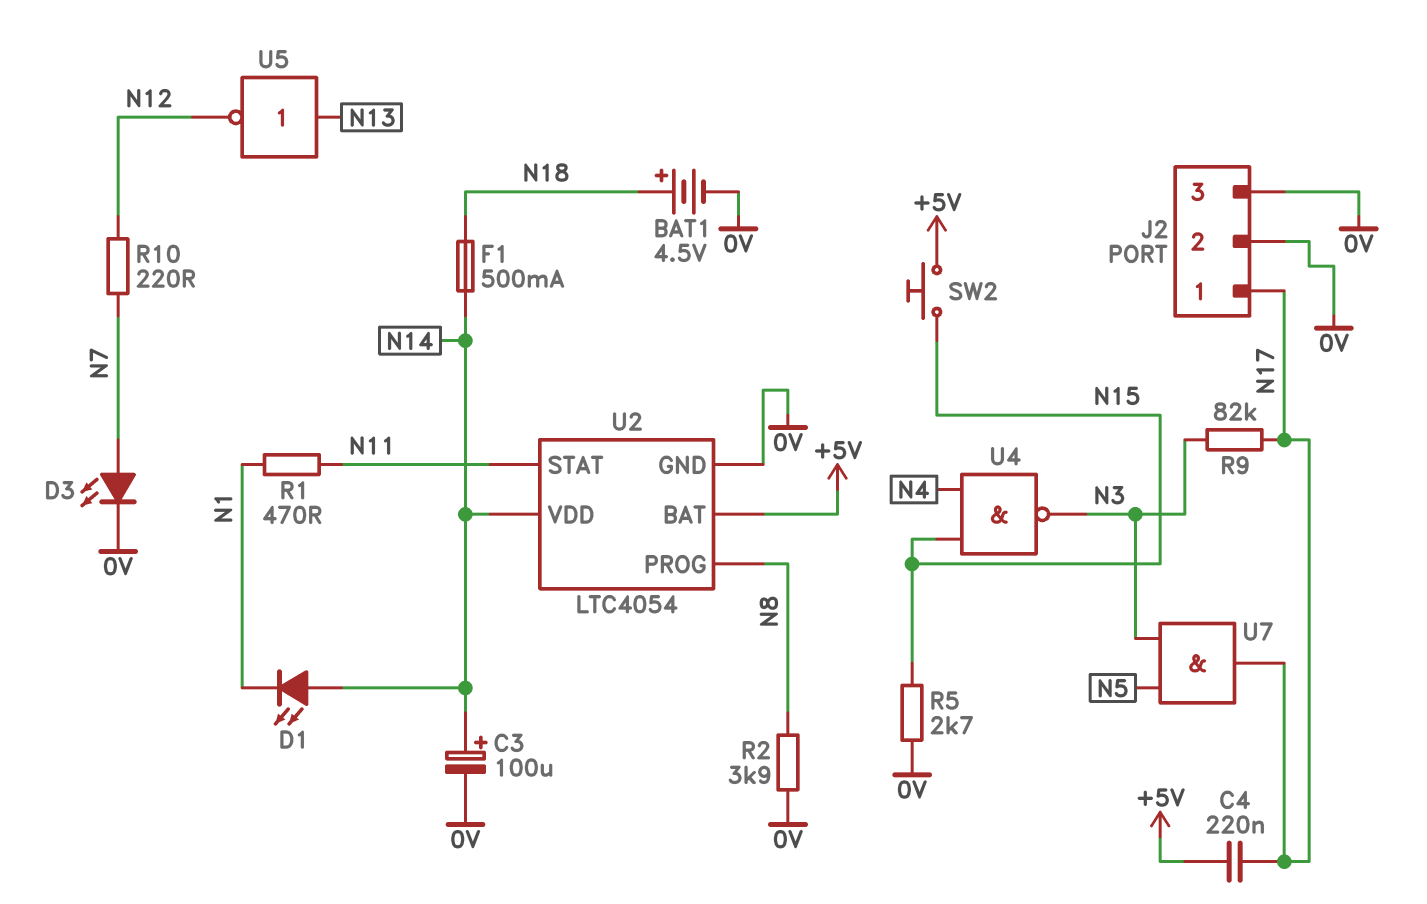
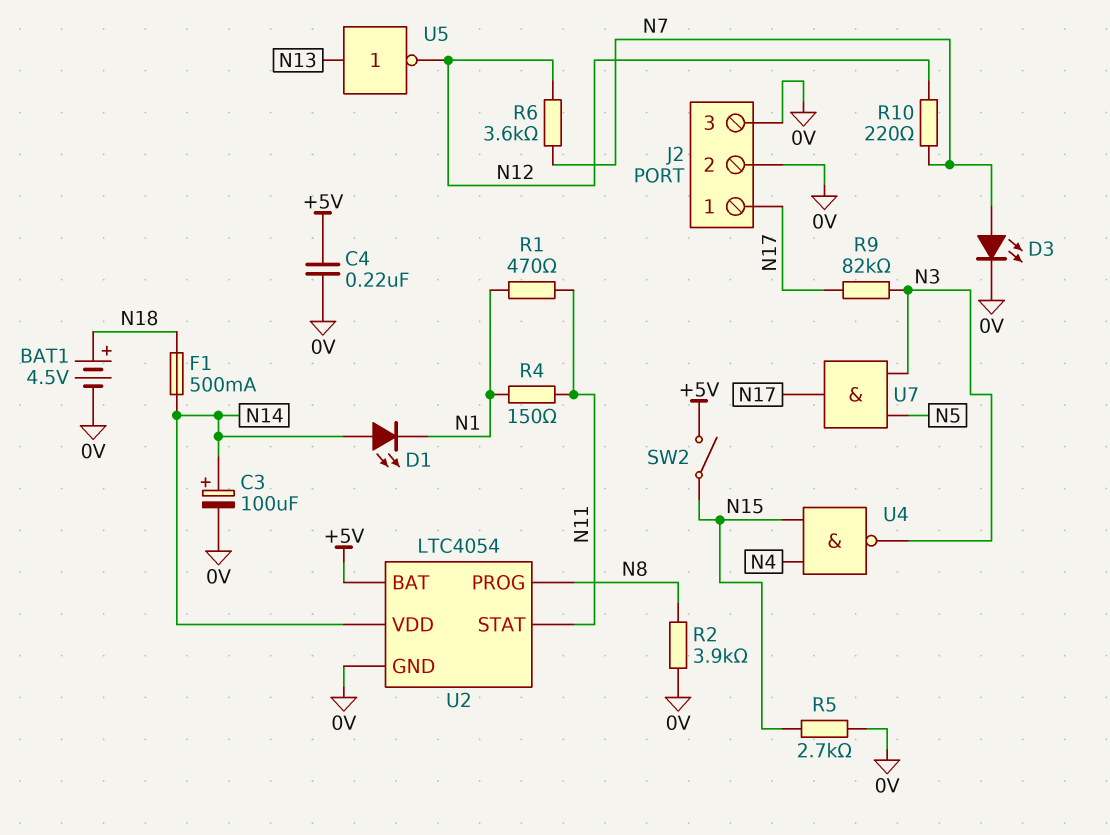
C4: 220nF (+5V, N17) -> 220nF (+5V, 0V)
R4: none -> 150 (N1, N11)
R6: none -> 3.6k (N7, N12)
SW2: button (+5V, N15) -> switch (+5V, N15)

